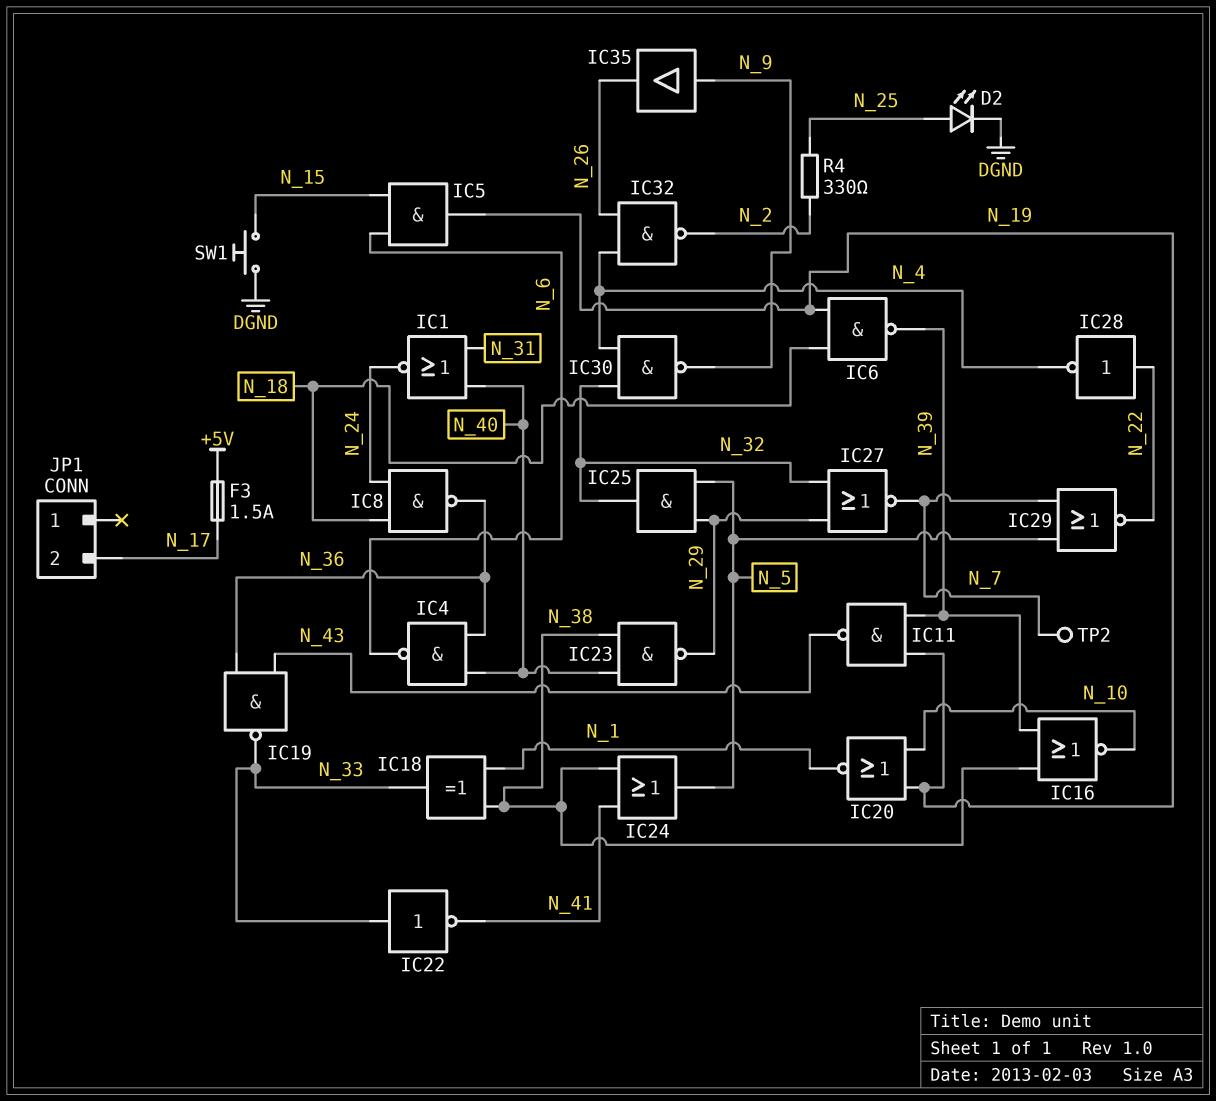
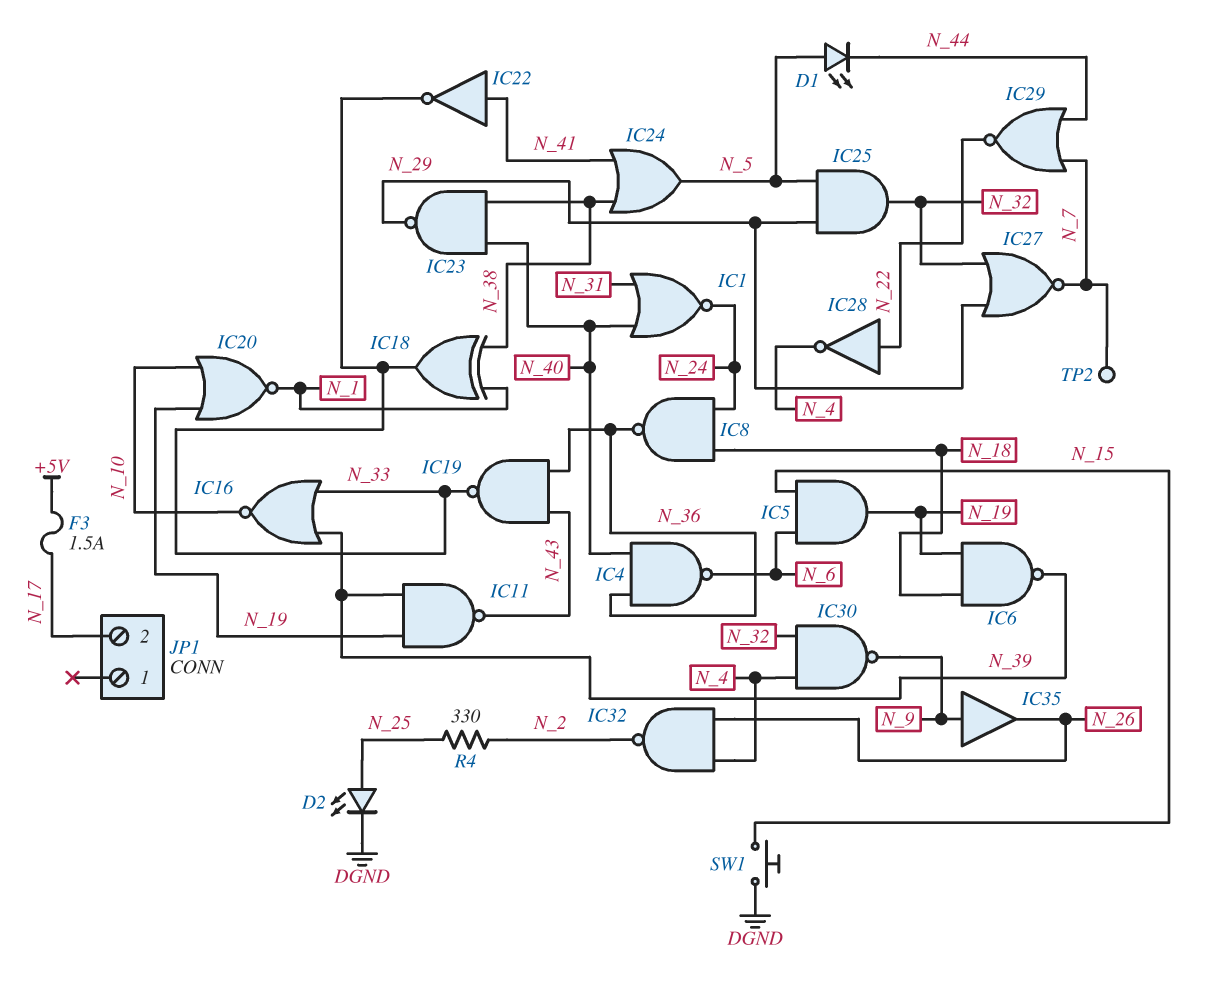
D1: none -> LED (A N_5, K N_44)
IC16: NOR (in N_38, in N_39, out N_10) -> NOR (in N_33, in N_39, out N_10)
IC22: NOT (in N_33, out N_41) -> NOT (in N_41, out N_33)
IC29: NOR (in N_5, in N_7, out N_22) -> NOR (in N_7, in N_44, out N_22)

